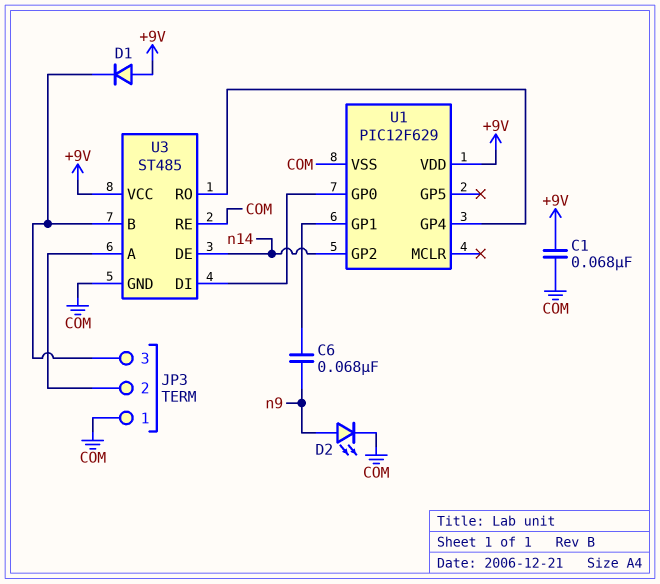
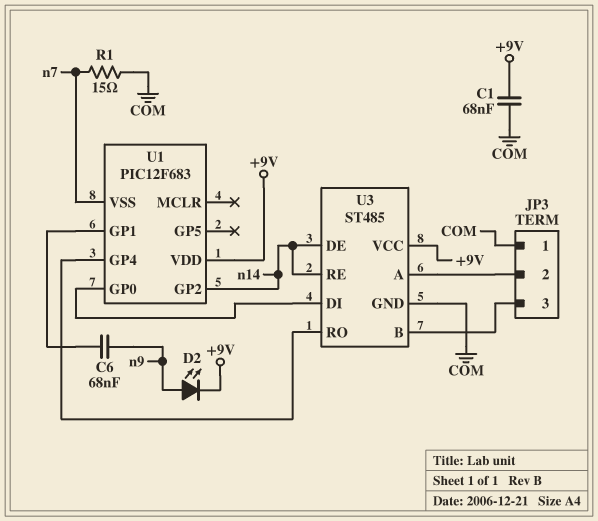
D1: diode (A +9V, K JP3/3) -> none
D2: LED (A n9, K COM) -> LED (A n9, K +9V)
R1: none -> 15 (COM, n7)
U1: PIC12F629 -> PIC12F683
U1 pin VSS: COM -> n7
U3 pin RE: COM -> n14

